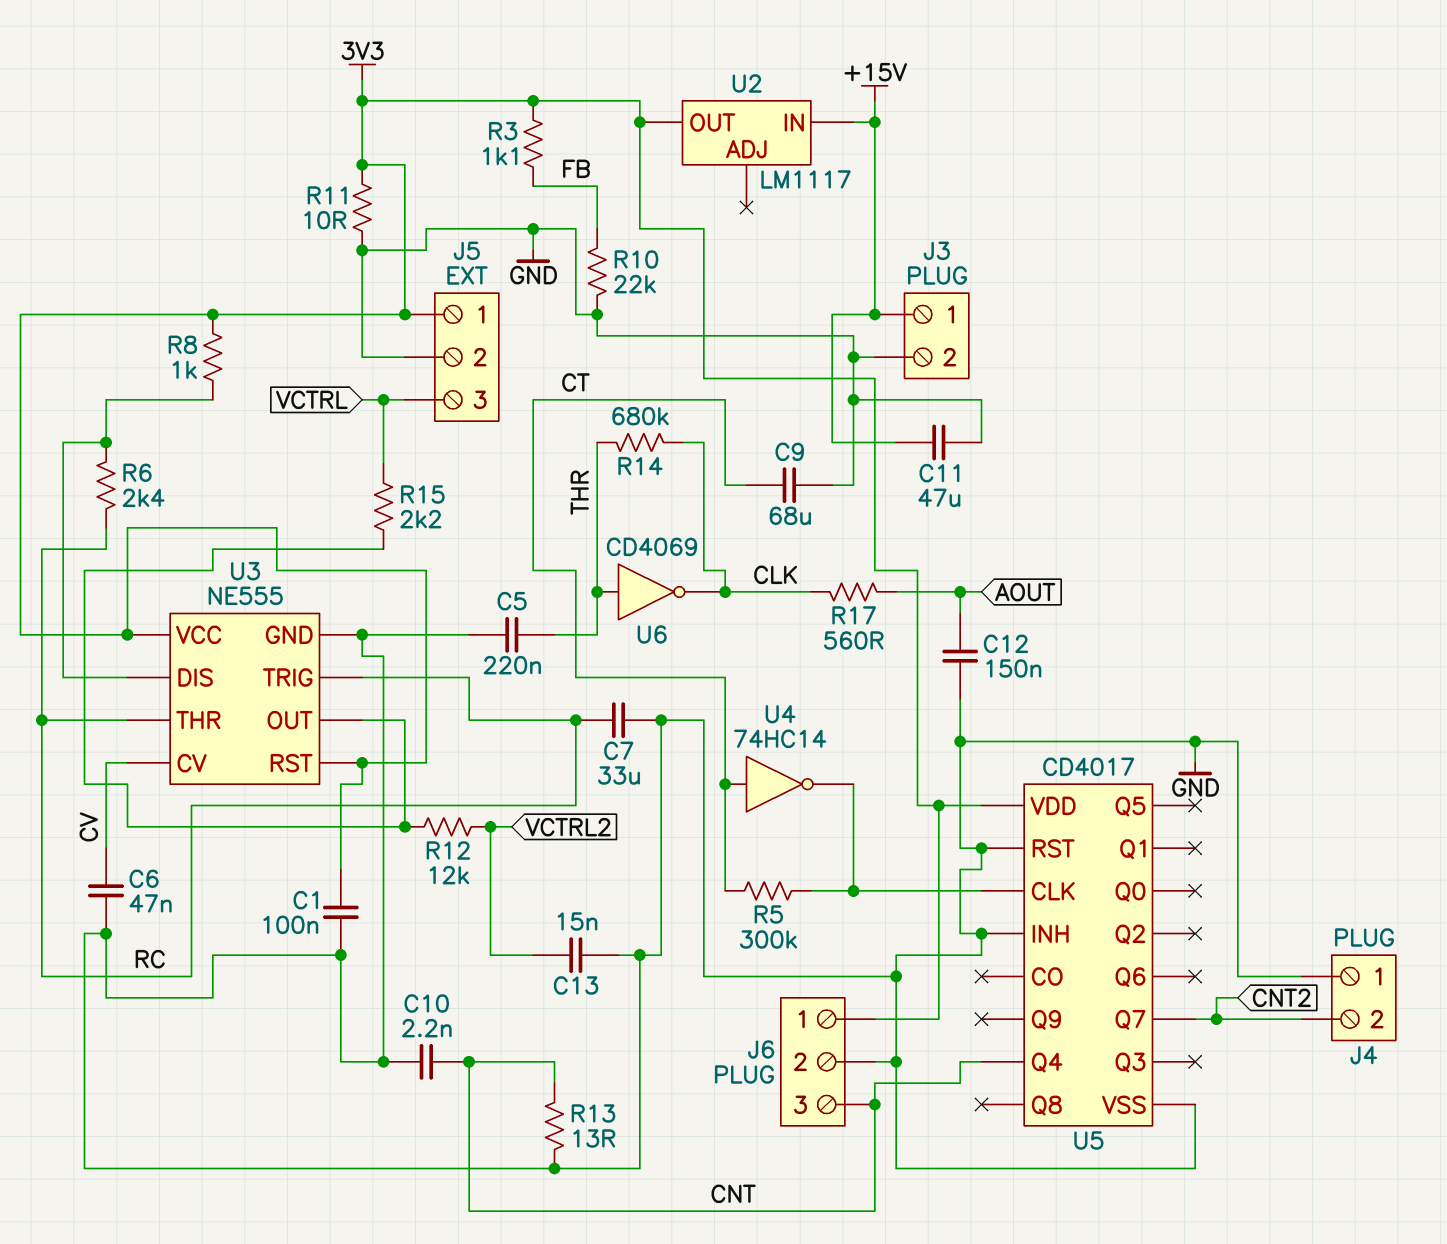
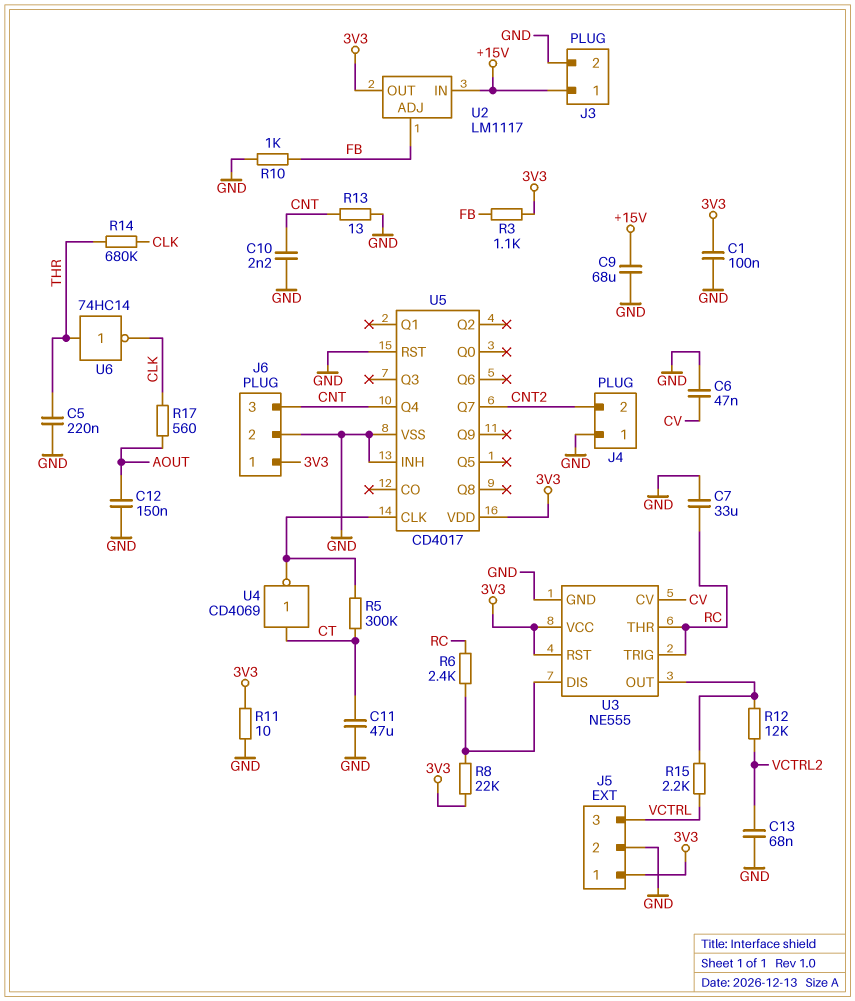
C9: 68uF (CT, GND) -> 68uF (+15V, GND)
C11: 47uF (+15V, GND) -> 47uF (CT, GND)
C13: 15nF (GND, VCTRL2) -> 68nF (GND, VCTRL2)
R8: 1k (3V3, U3/DIS) -> 22k (3V3, U3/DIS)
R10: 22k (FB, GND) -> 1k (FB, GND)
U2 pin ADJ: none -> FB
U4: NOT 74HC14 (in CT, out U5/CLK) -> NOT CD4069 (in CT, out U5/CLK)
U6: NOT CD4069 (in THR, out CLK) -> NOT 74HC14 (in THR, out CLK)

